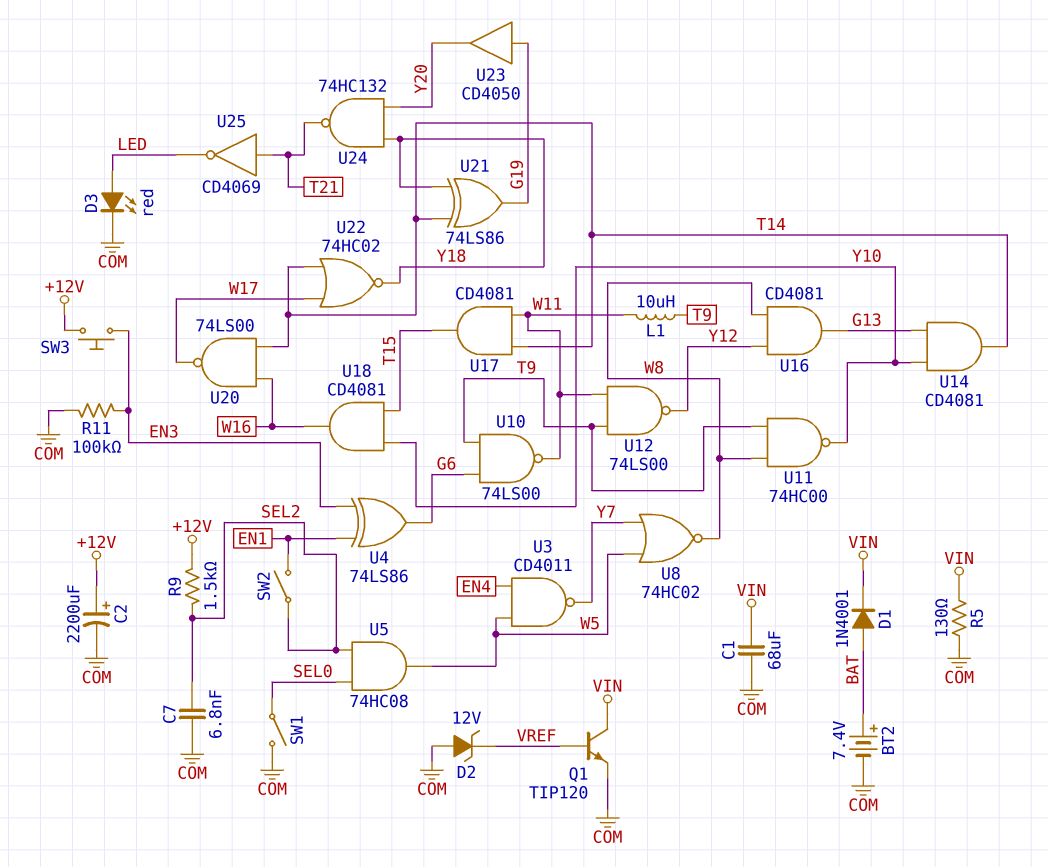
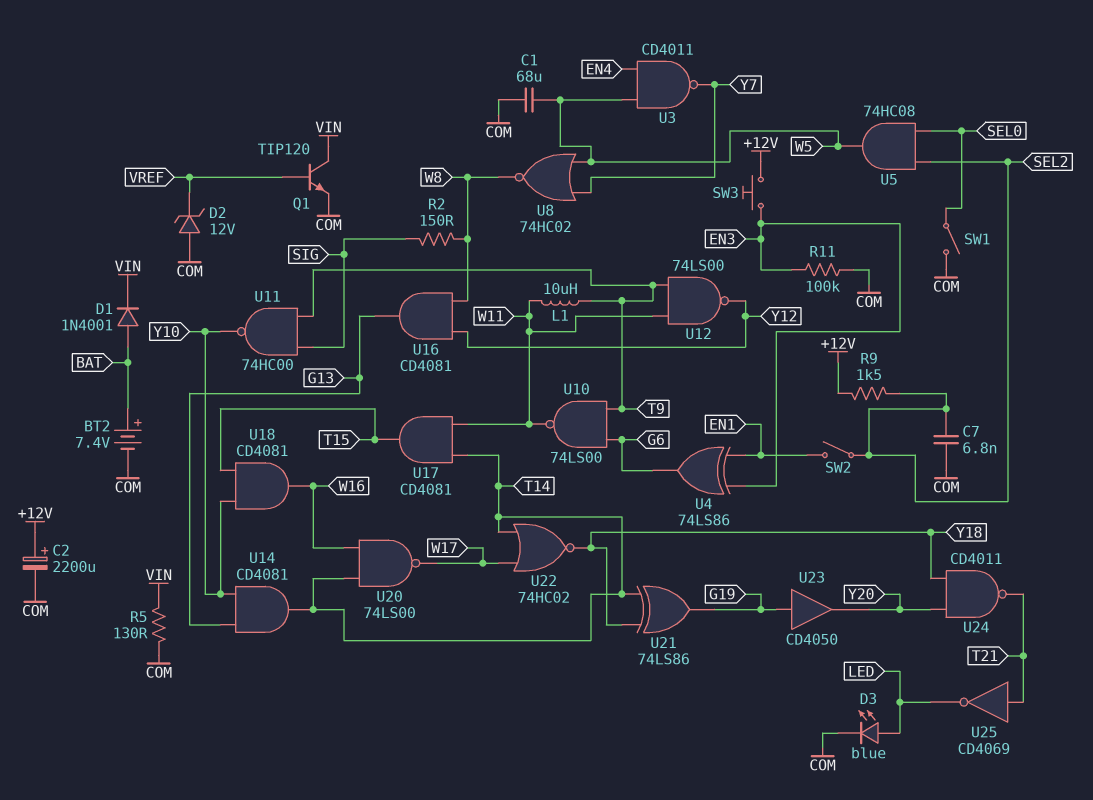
C1: 68uF (COM, VIN) -> 68uF (COM, W5)
D3: LED red (A LED, K COM) -> LED blue (A LED, K COM)
R2: none -> 150 (SIG, W8)
U11: NAND 74HC00 (in T9, in W8, out Y10) -> NAND 74HC00 (in SIG, in T9, out Y10)
U24: NAND 74HC132 (in Y18, in Y20, out T21) -> NAND CD4011 (in Y18, in Y20, out T21)

